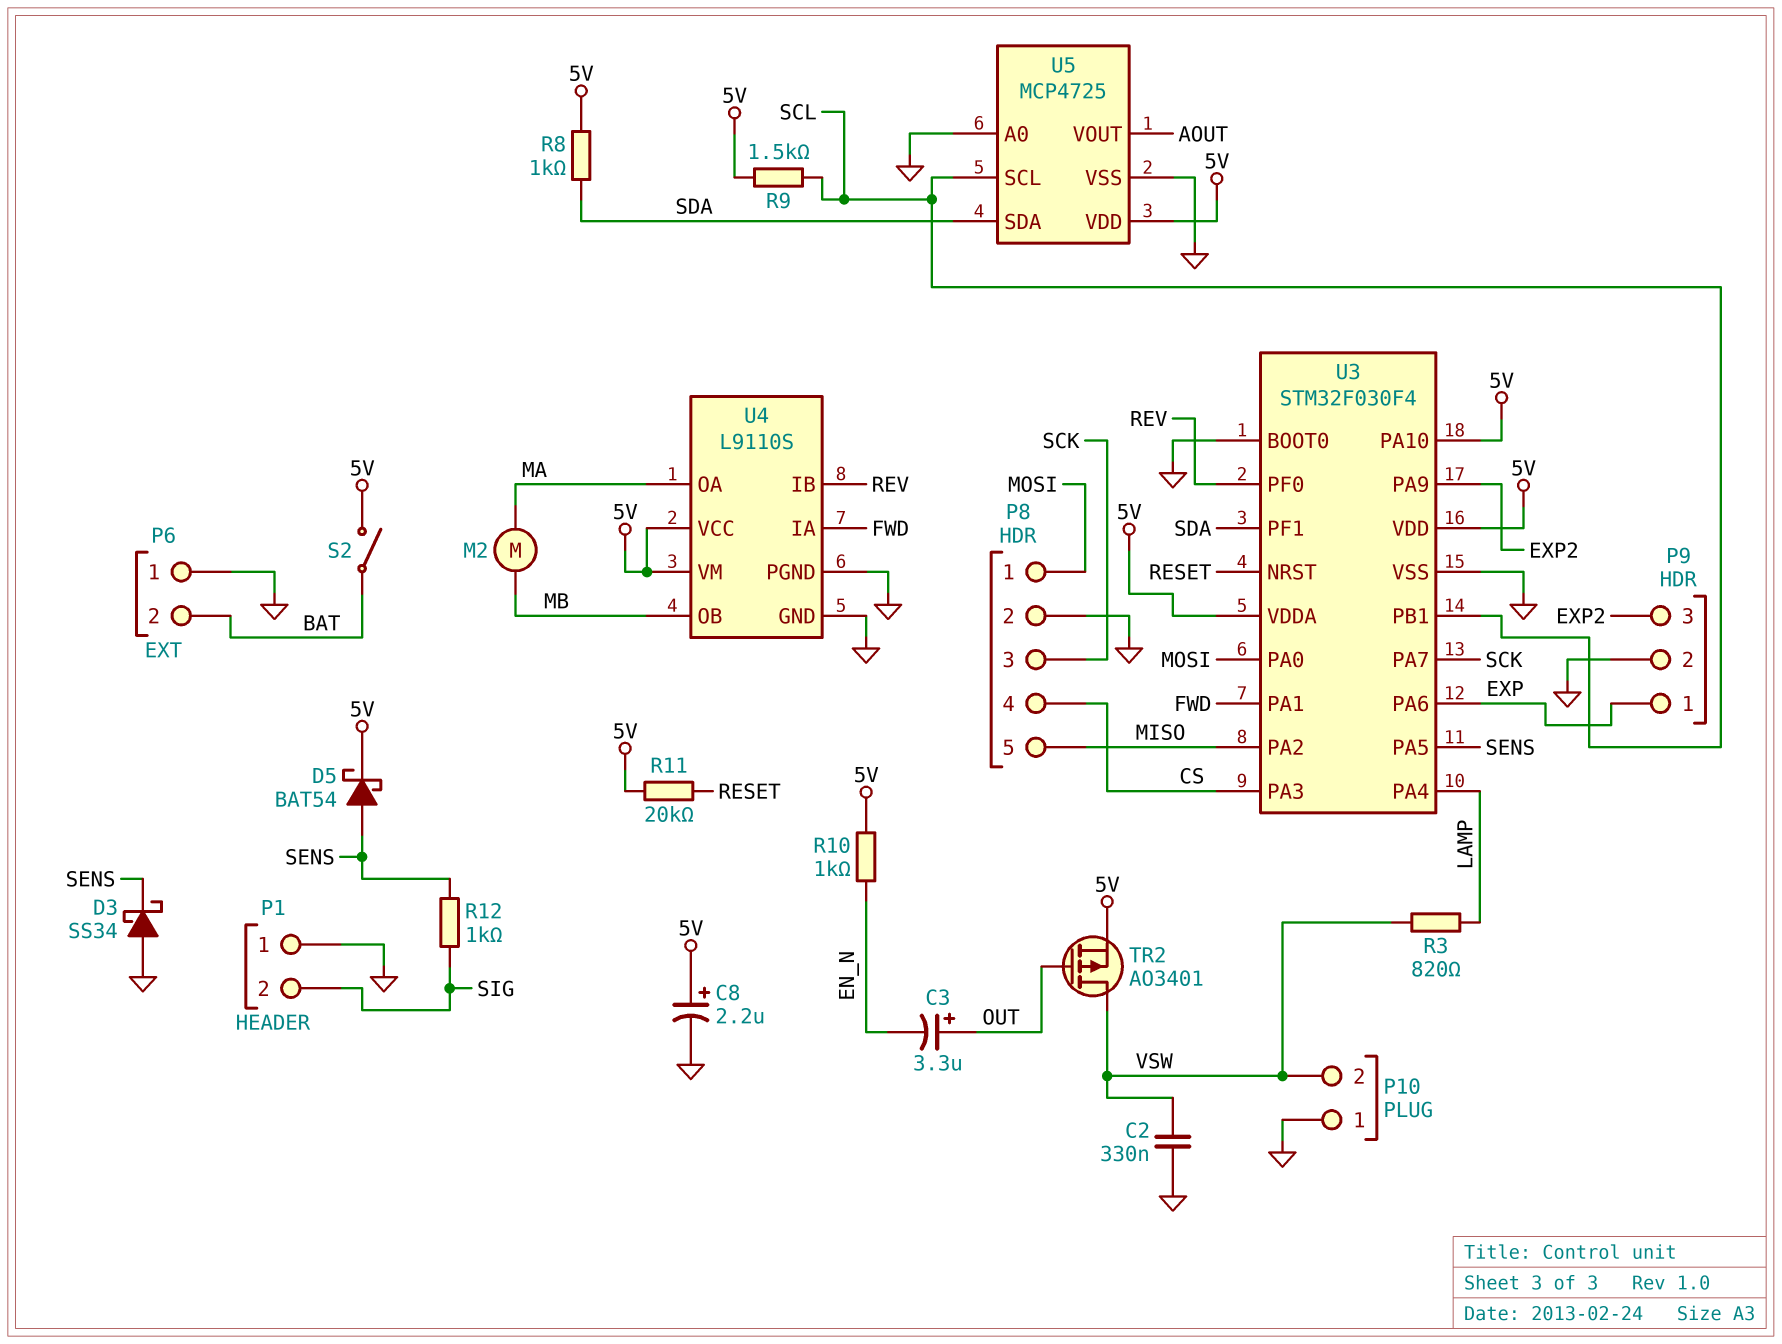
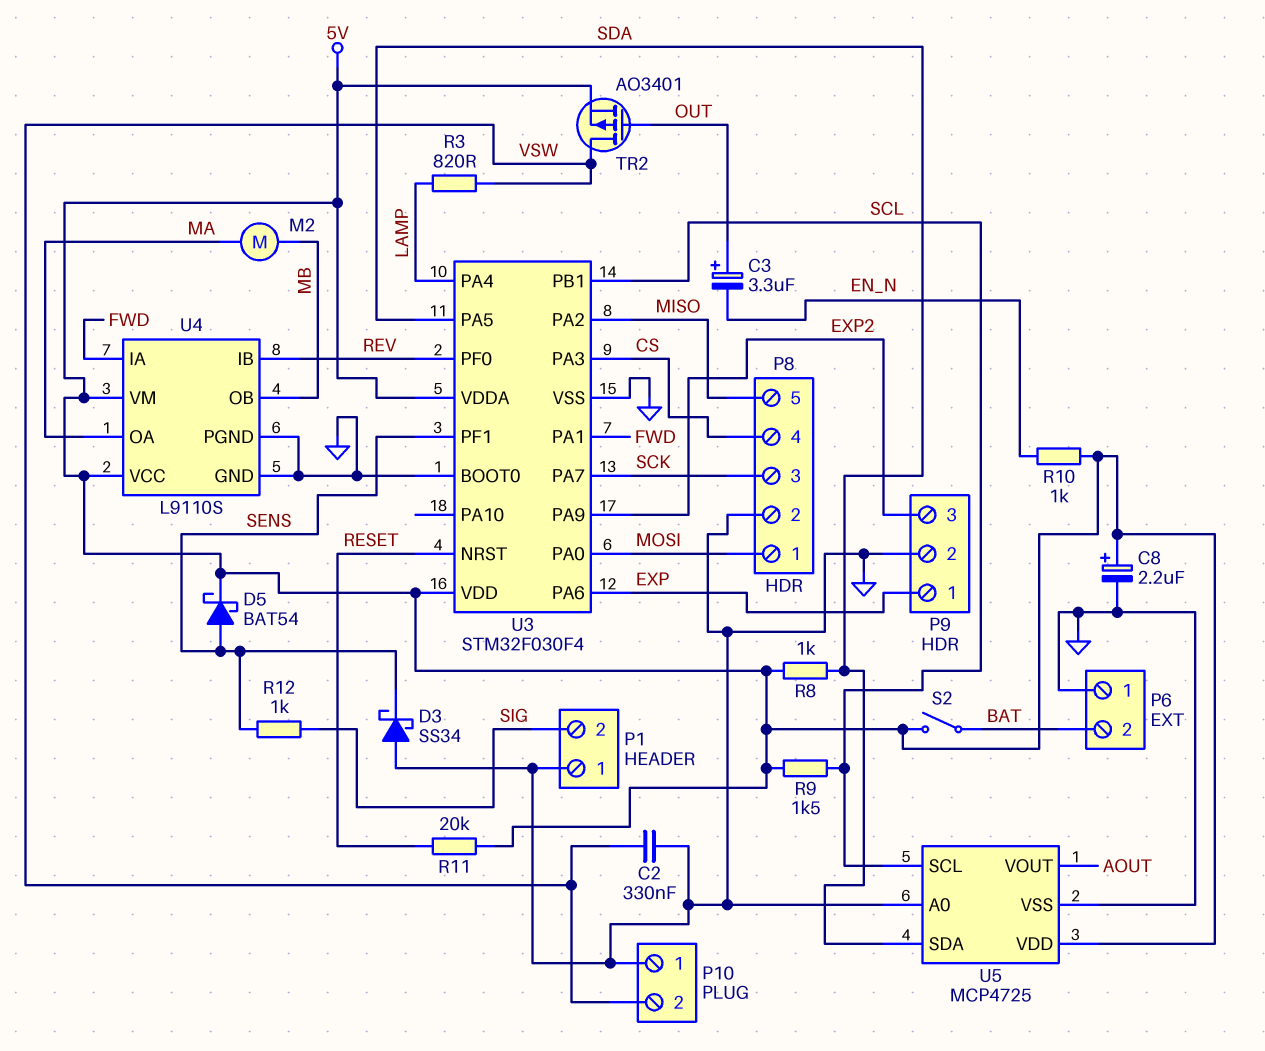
U3 pin PA5: SENS -> SDA
U3 pin PA10: 5V -> none
U3 pin PF1: SDA -> SENS

